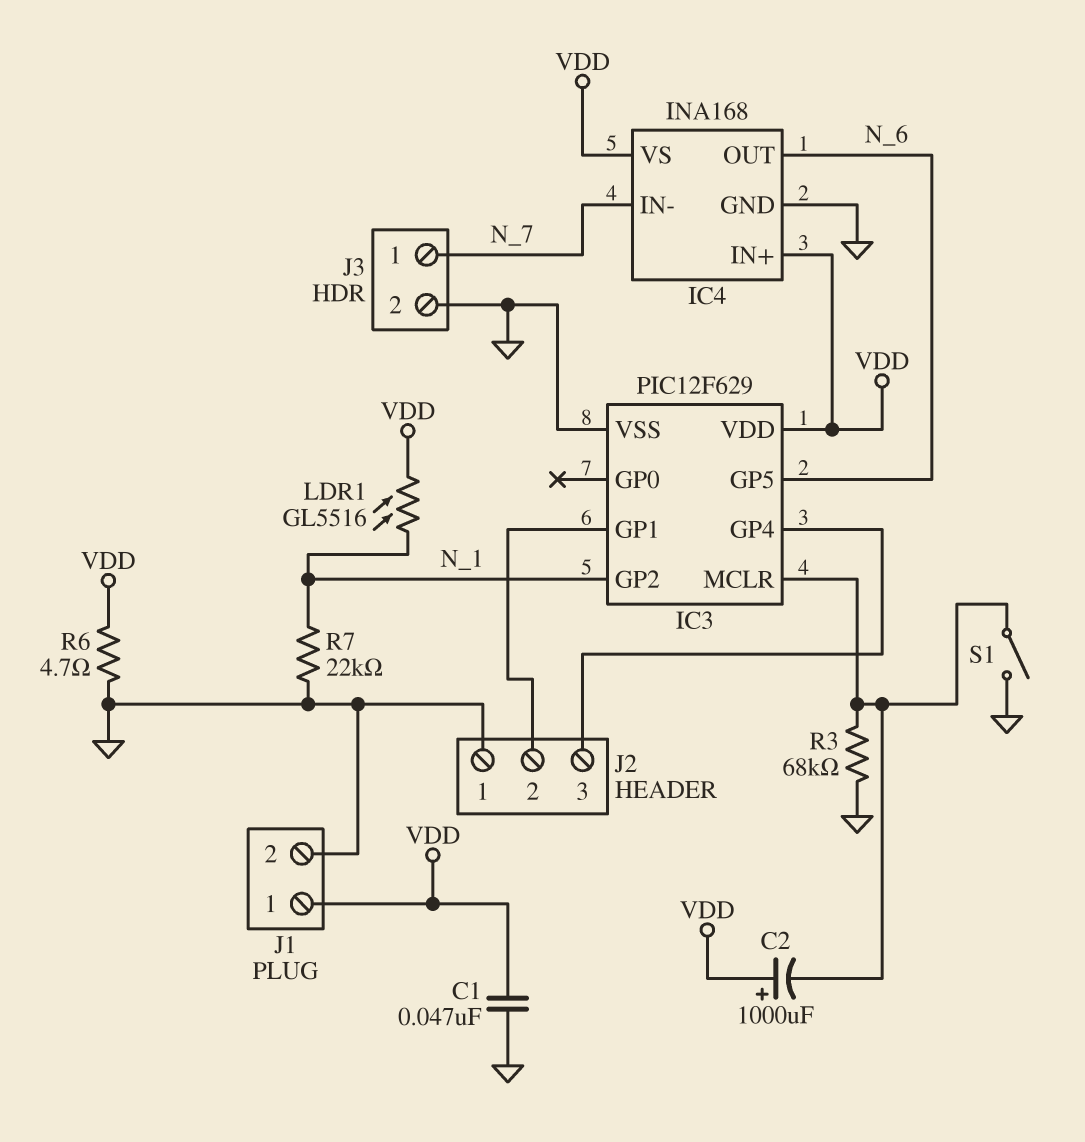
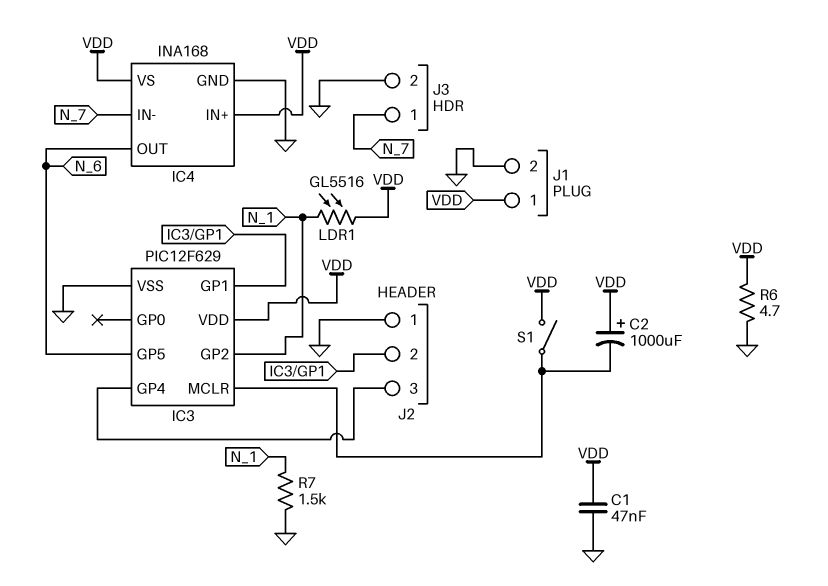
R3: 68k (GND, IC3/MCLR) -> none
R7: 22k (GND, N_1) -> 1.5k (GND, N_1)
S1: switch (GND, IC3/MCLR) -> switch (IC3/MCLR, VDD)

